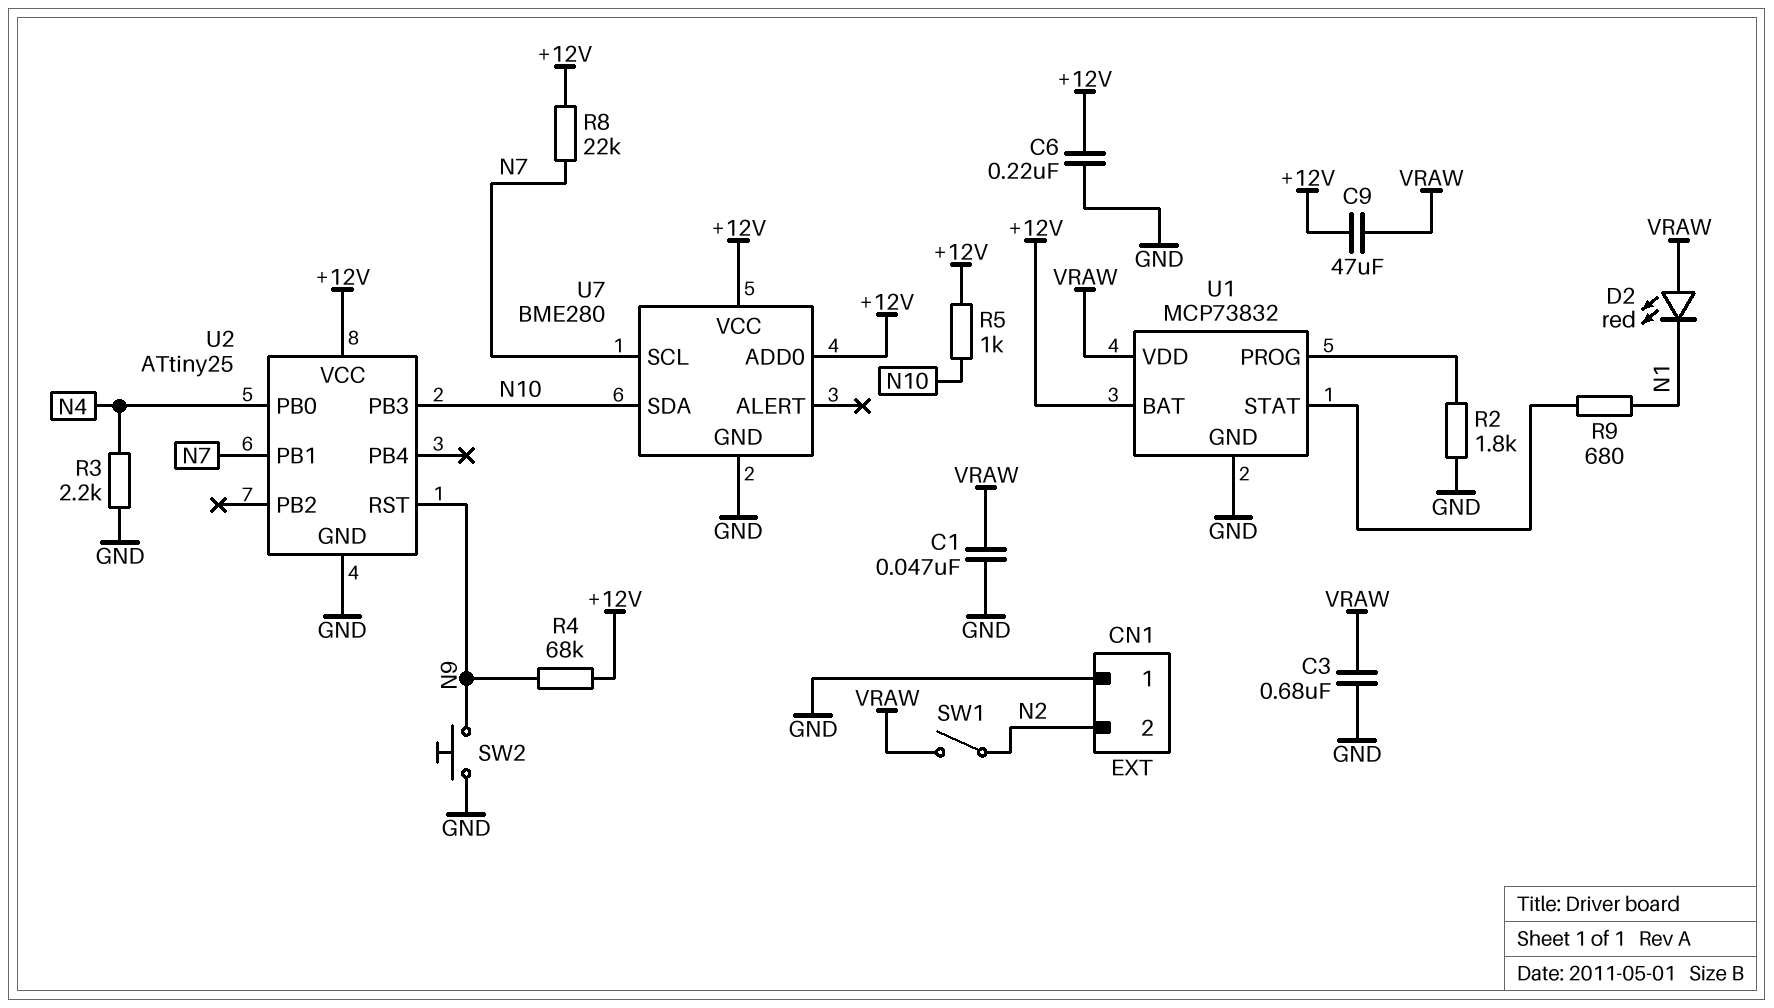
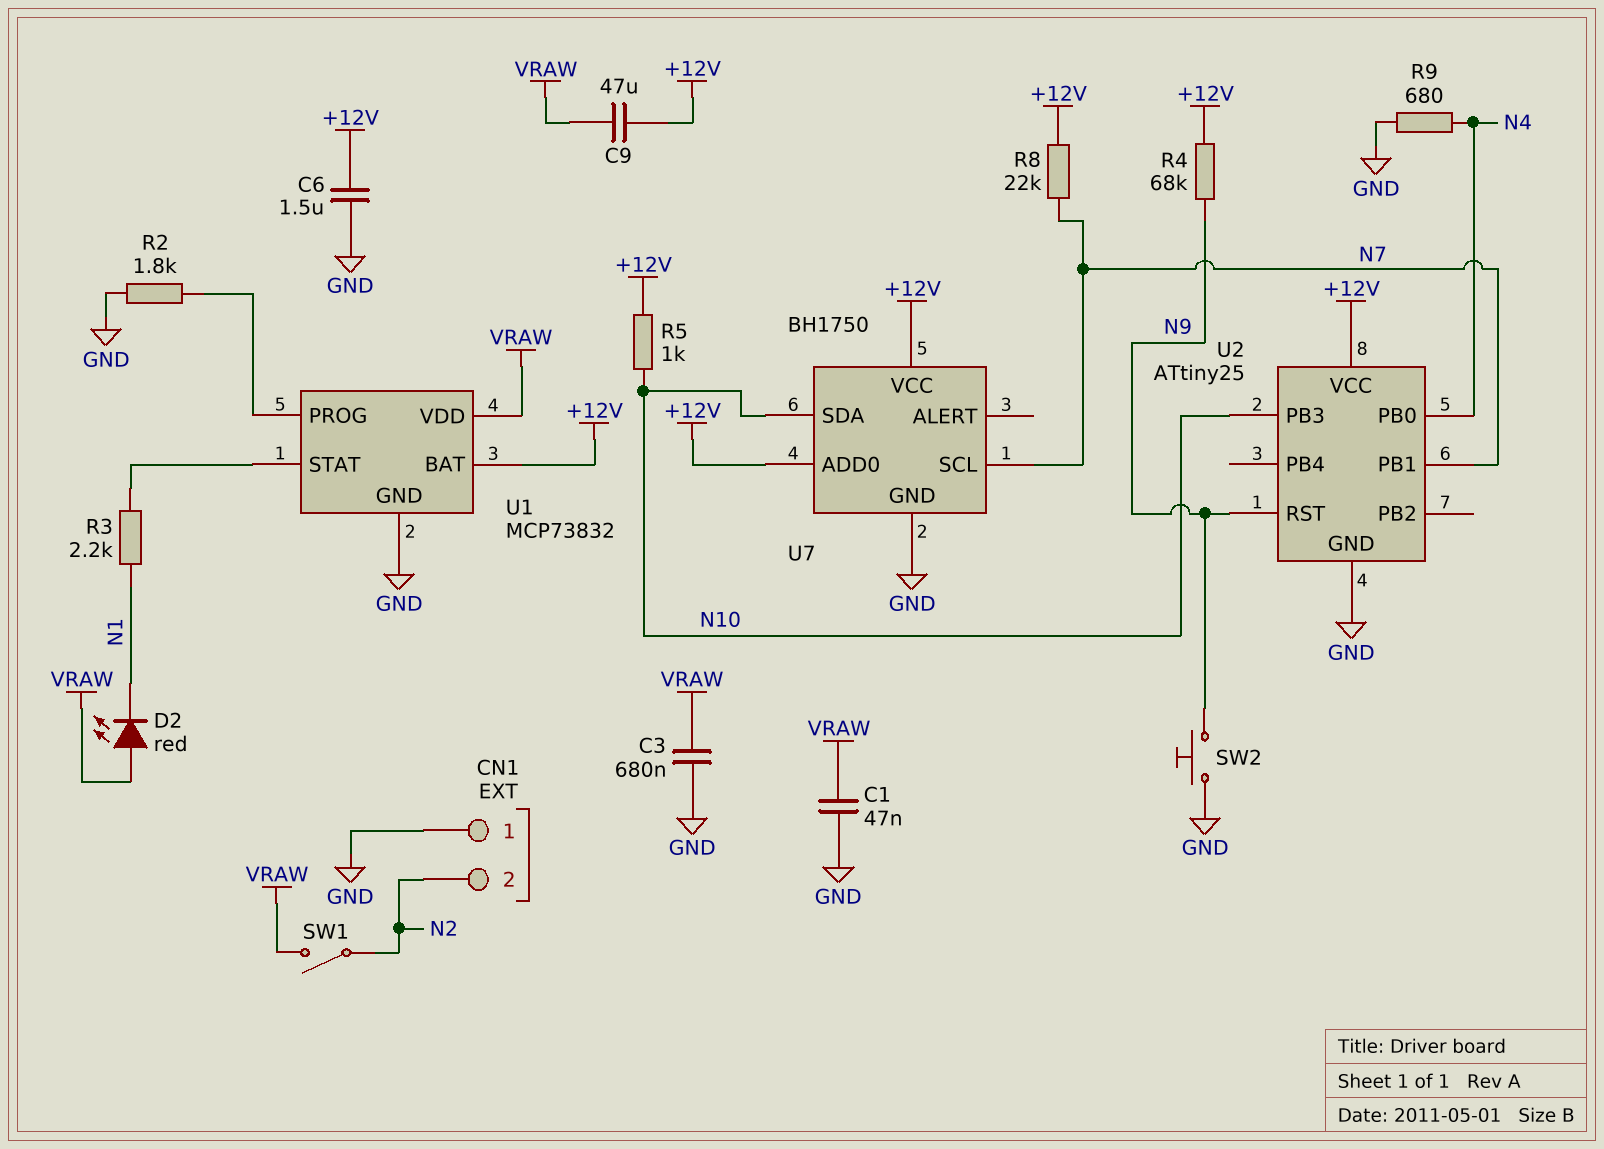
C6: 220nF (+12V, GND) -> 1.5uF (+12V, GND)
R3: 2.2k (GND, N4) -> 2.2k (N1, U1/STAT)
R9: 680 (N1, U1/STAT) -> 680 (GND, N4)
U7: BME280 -> BH1750

